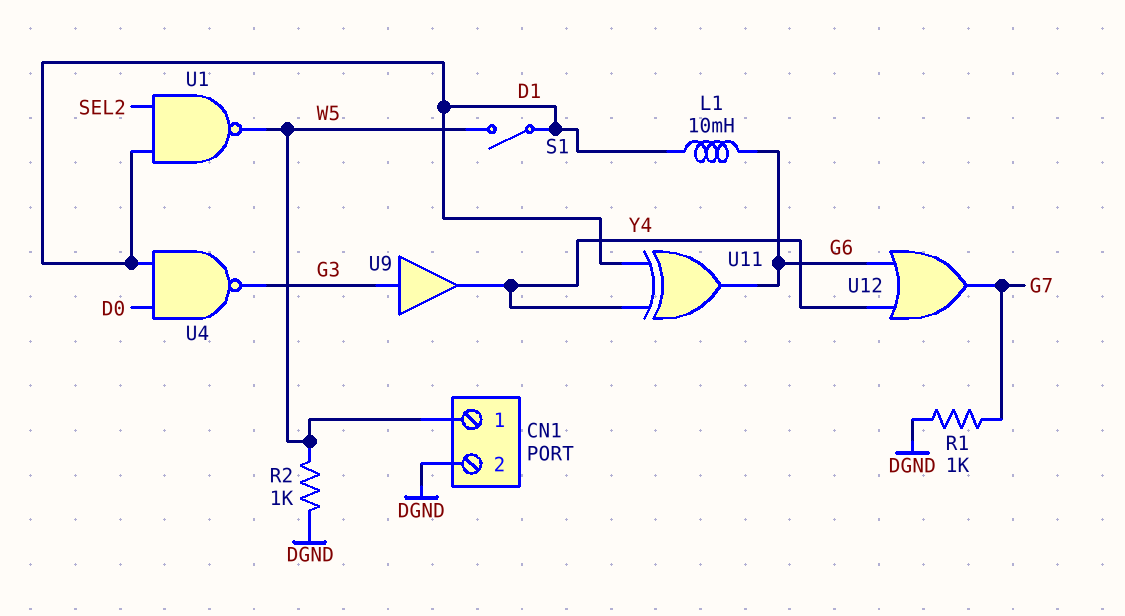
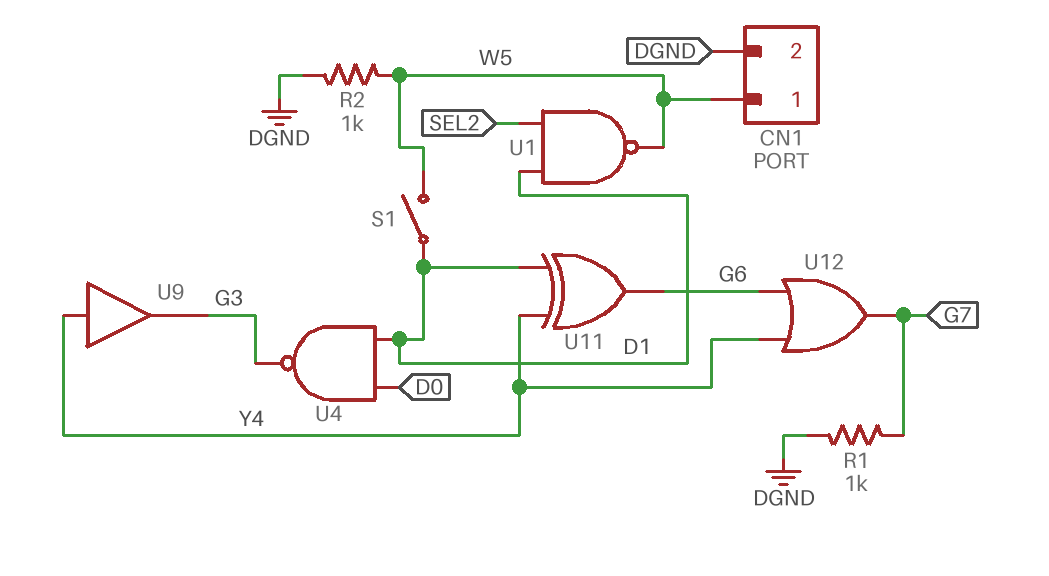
L1: 10mH (D1, G6) -> none
U9: buffer (in G3, out Y4) -> buffer (in Y4, out G3)

